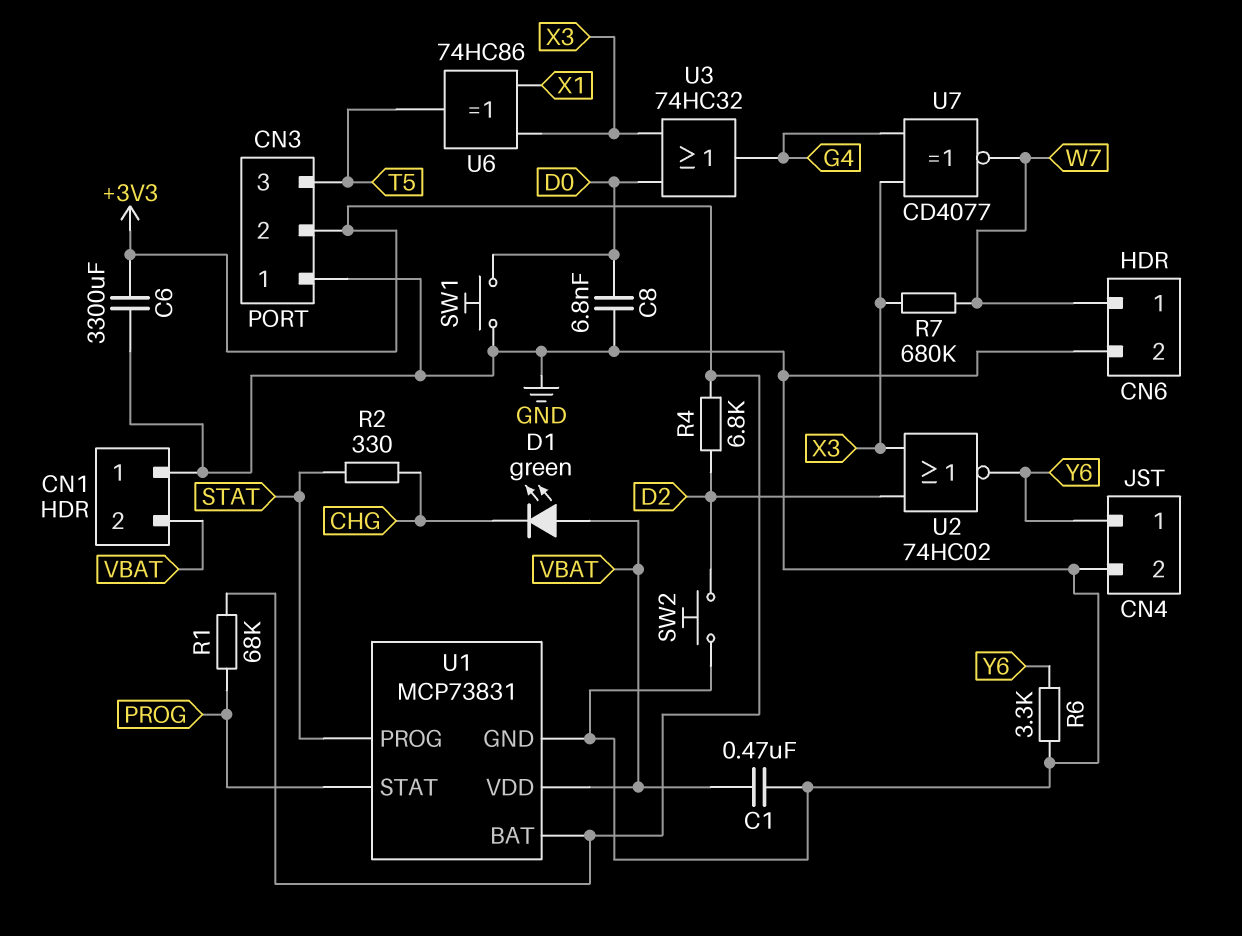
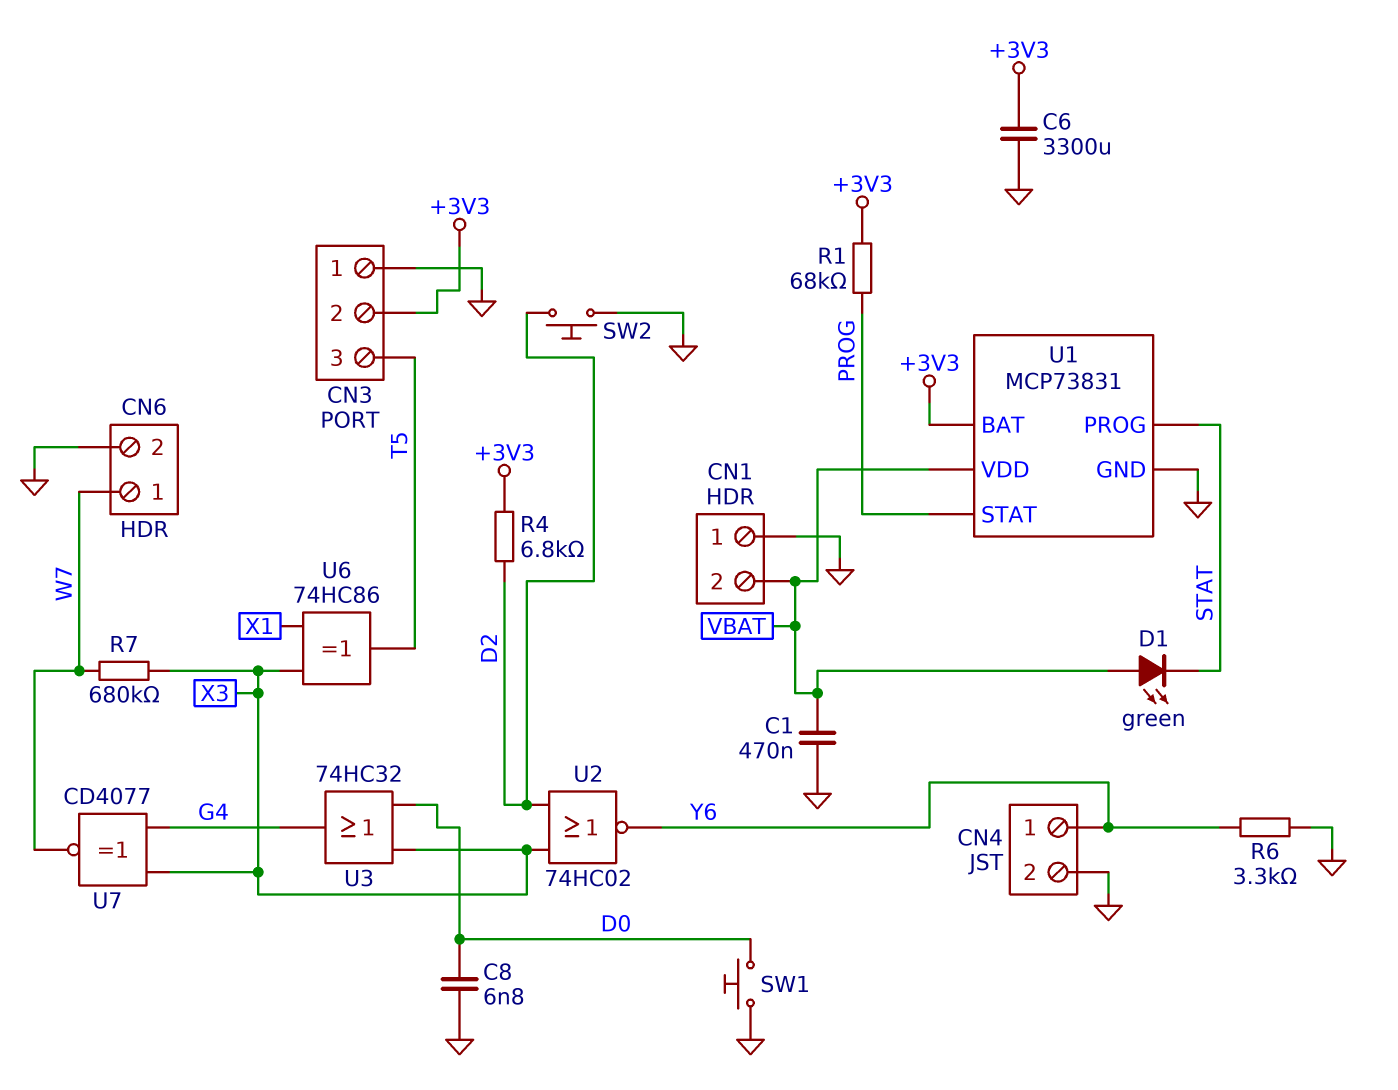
D1: LED green (A VBAT, K CHG) -> LED green (A VBAT, K STAT)
R2: 330 (CHG, STAT) -> none

